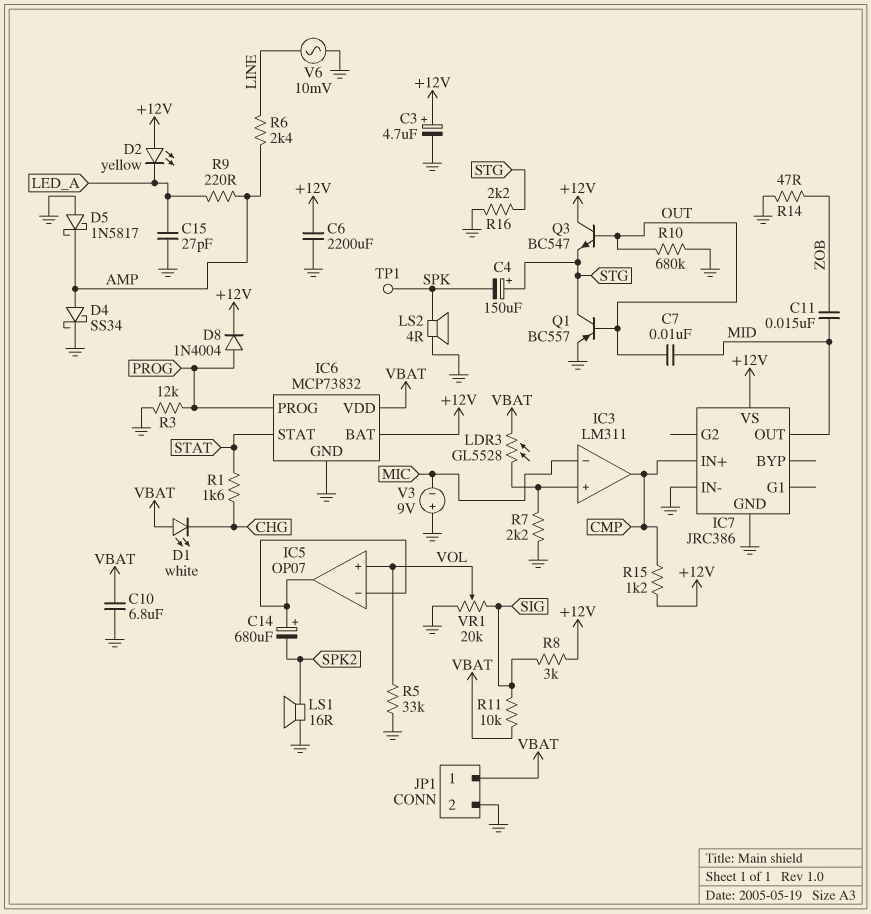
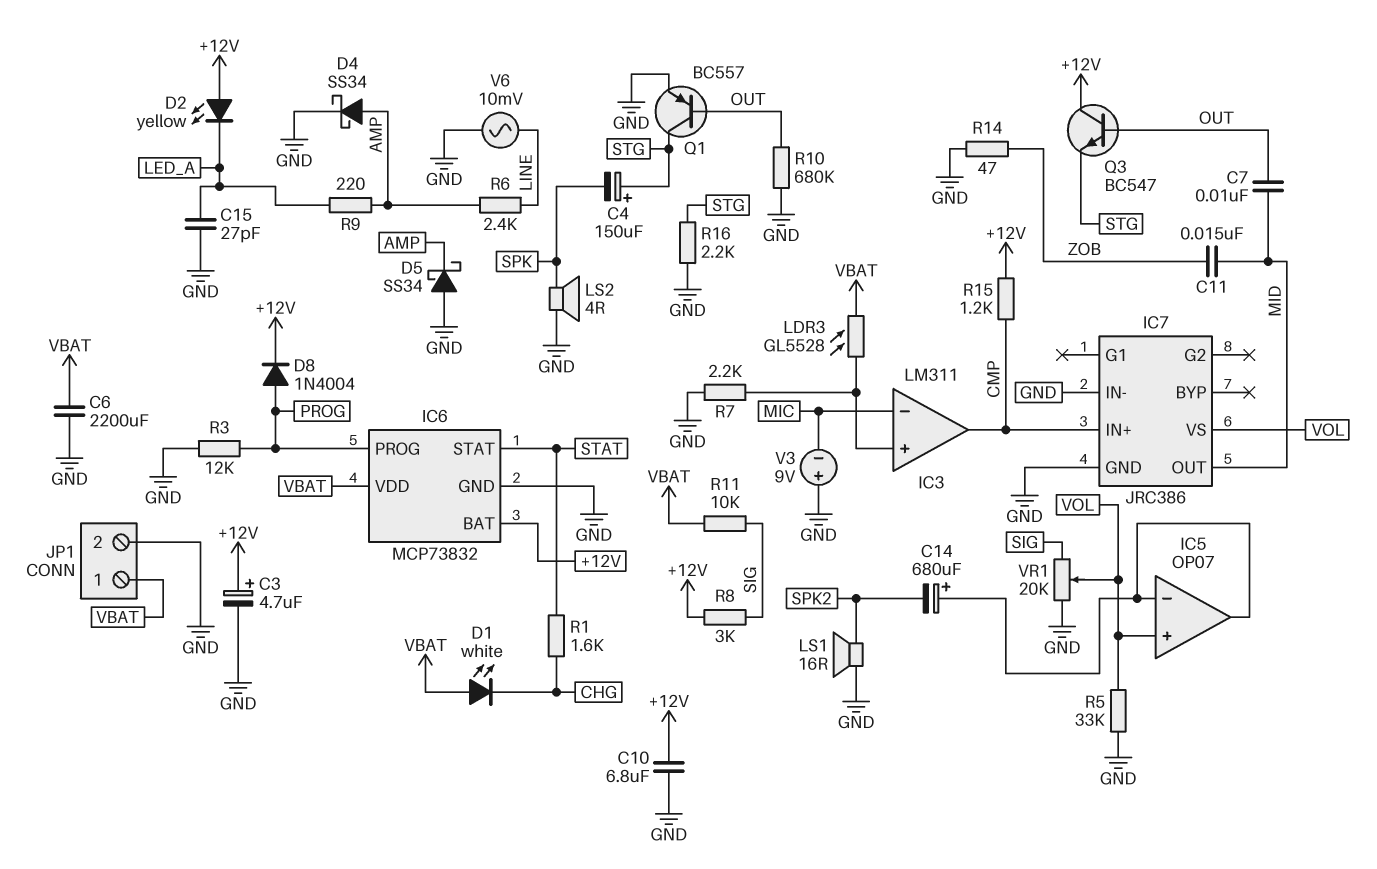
C6: 2200uF (+12V, GND) -> 2200uF (GND, VBAT)
C10: 6.8uF (GND, VBAT) -> 6.8uF (+12V, GND)
D5: schottky 1N5817 (A GND, K AMP) -> schottky SS34 (A GND, K AMP)
IC7 pin VS: +12V -> VOL
TP1: test point (SPK) -> none

